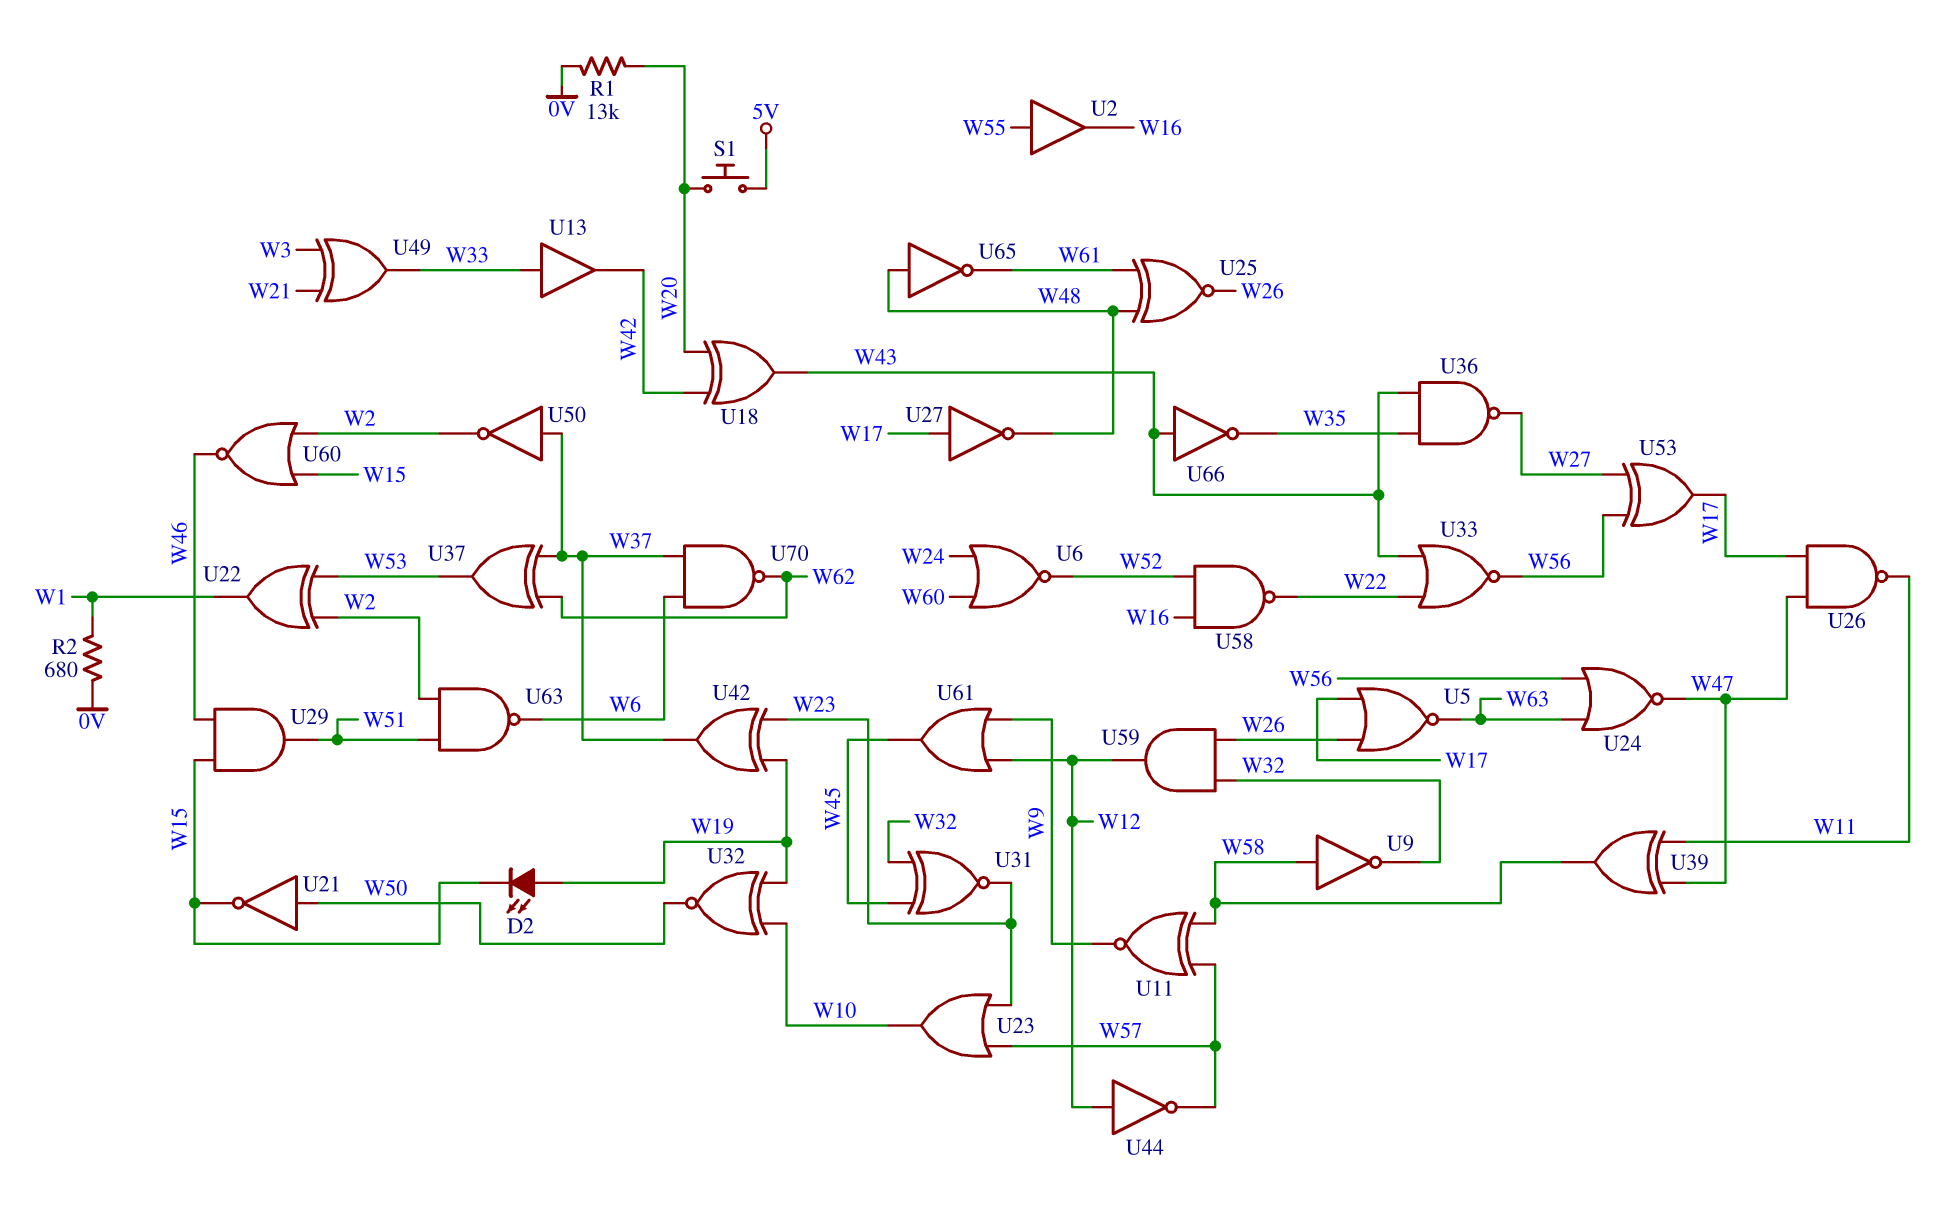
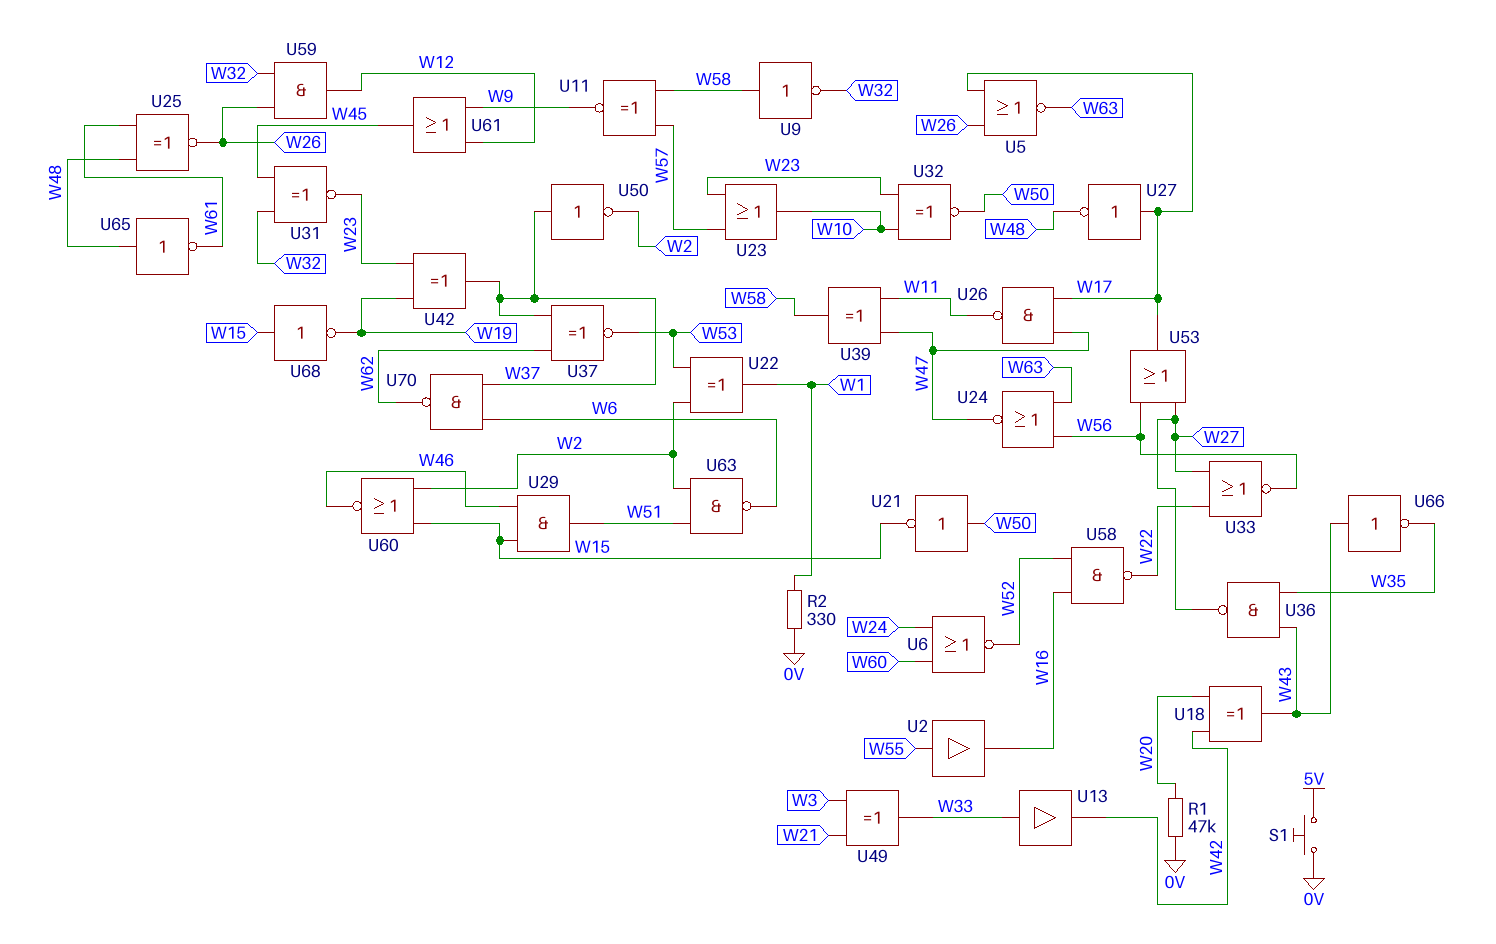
D2: LED (A W19, K W15) -> none
R1: 13k (0V, W20) -> 47k (0V, W20)
R2: 680 (0V, W1) -> 330 (0V, W1)
S1: button (5V, W20) -> button (0V, 5V)
U32: XNOR (in W10, in W19, out W50) -> XNOR (in W10, in W23, out W50)
U33: NOR (in W22, in W43, out W56) -> NOR (in W22, in W27, out W56)
U37: XOR (in W37, in W62, out W53) -> XNOR (in W37, in W62, out W53)
U44: NOT (in W12, out W57) -> none
U53: XOR (in W27, in W56, out W17) -> OR (in W27, in W56, out W17)
U68: none -> NOT (in W15, out W19)

